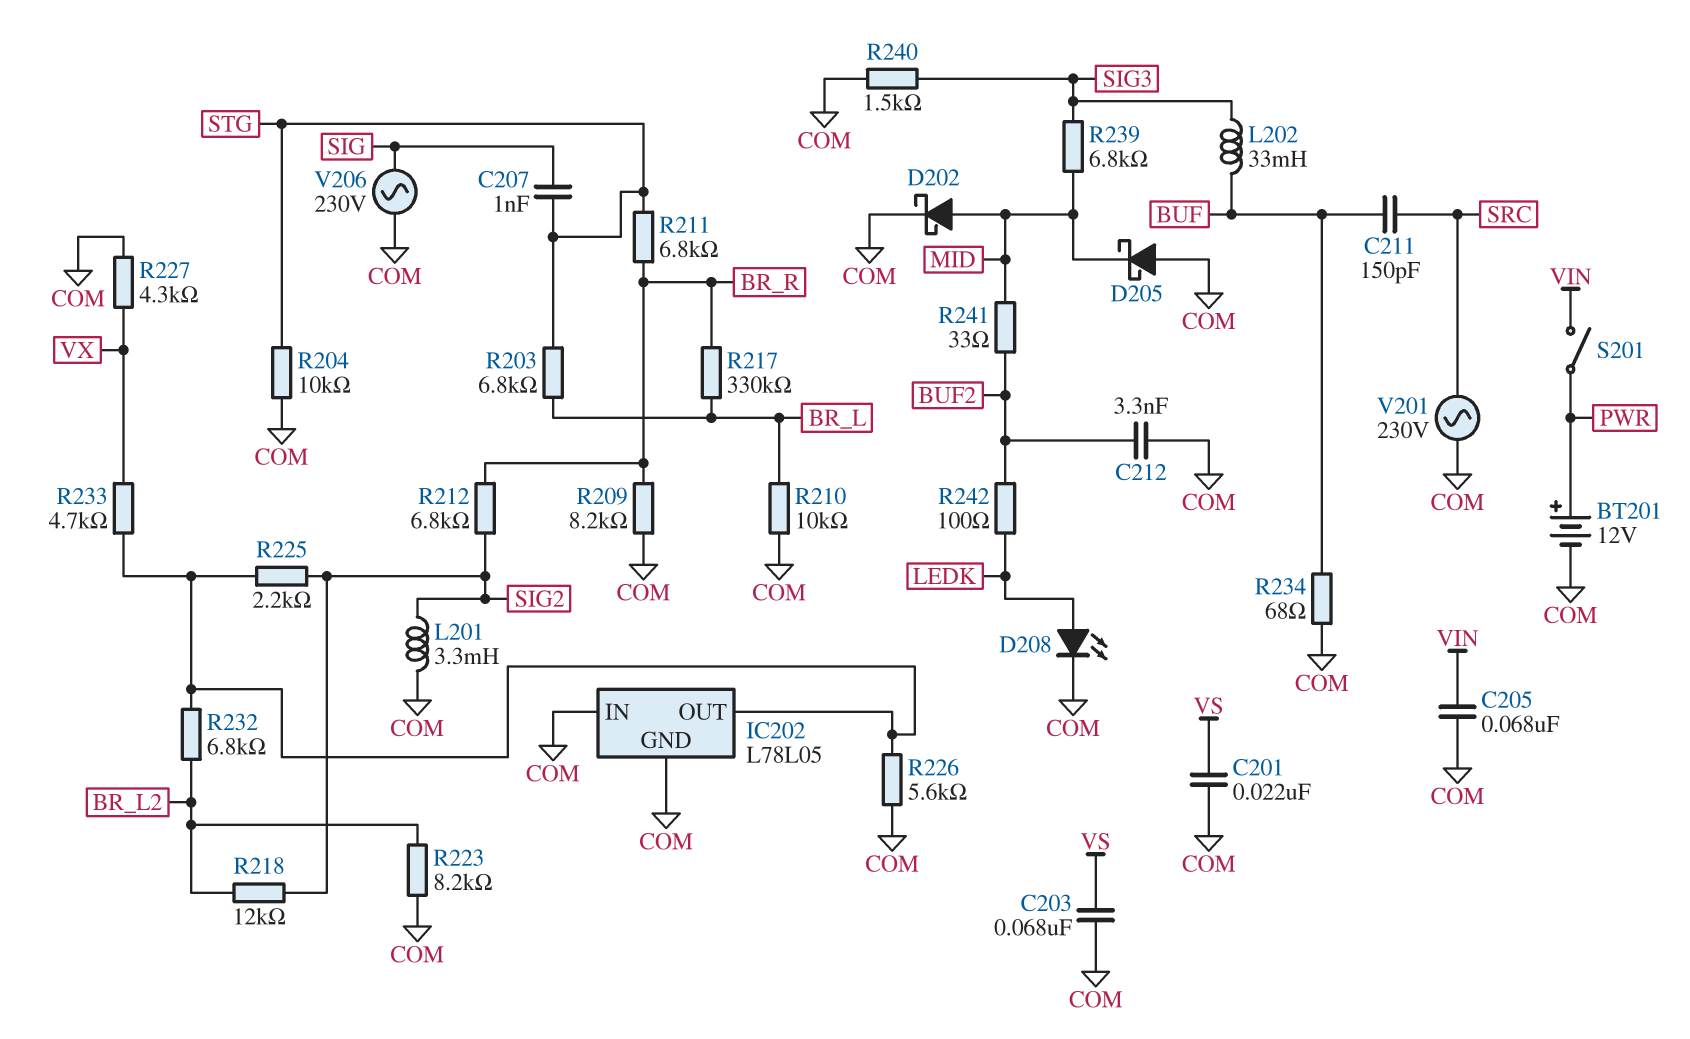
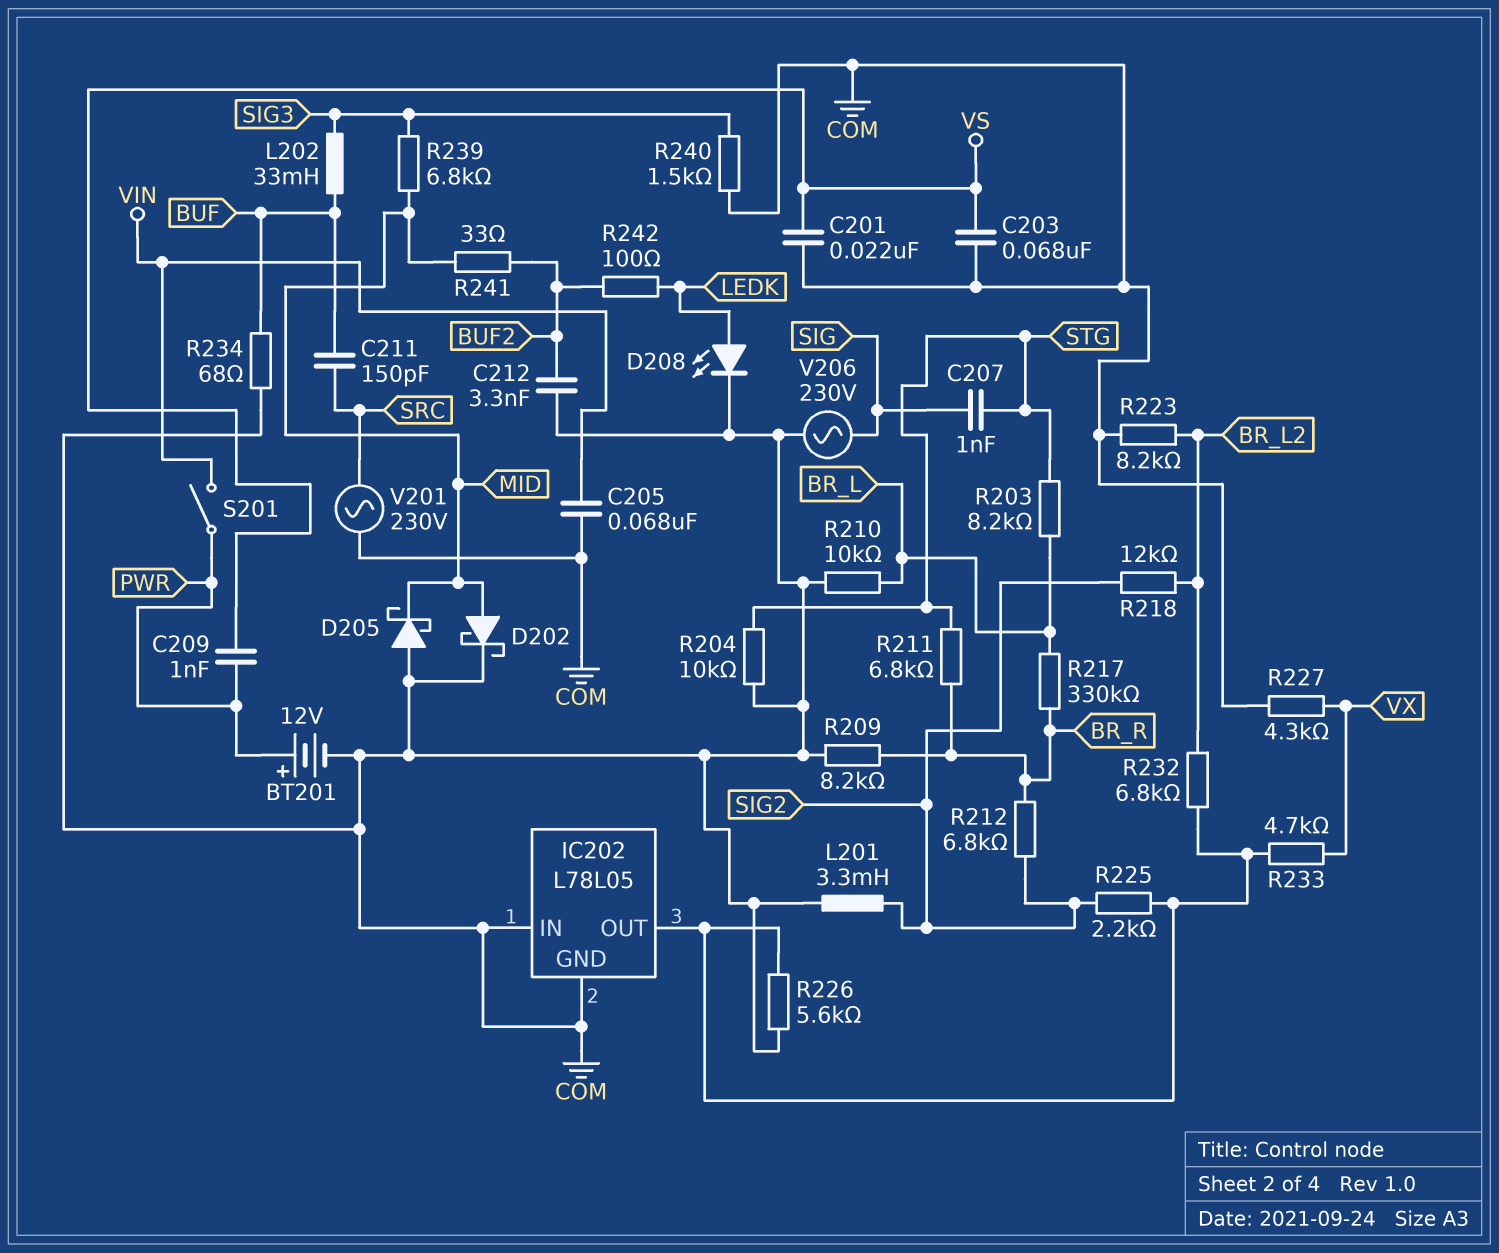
C209: none -> 1nF (PWR, VS)
R203: 6.8k (BR_L, STG) -> 8.2k (BR_L, STG)

